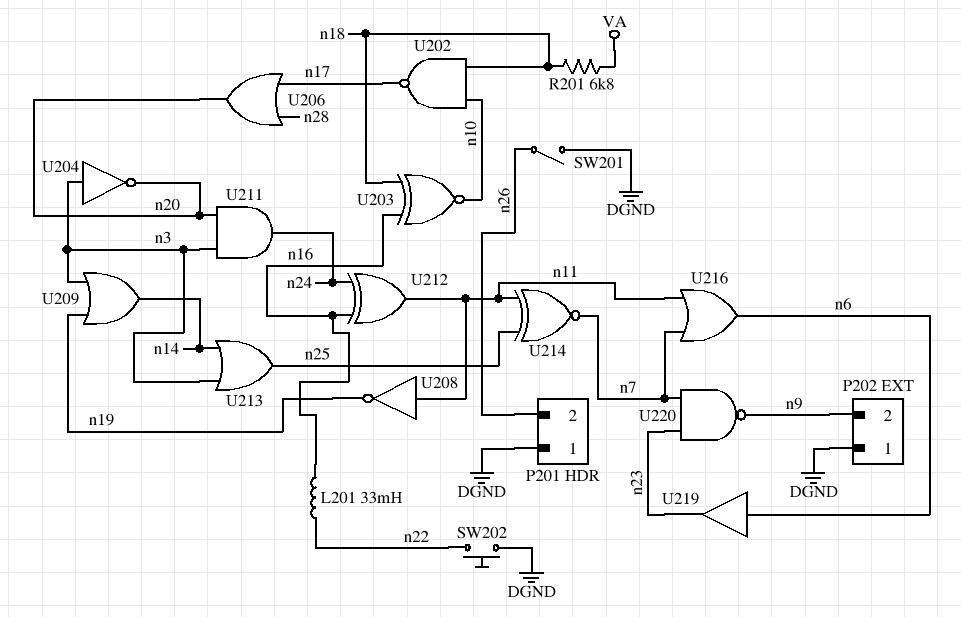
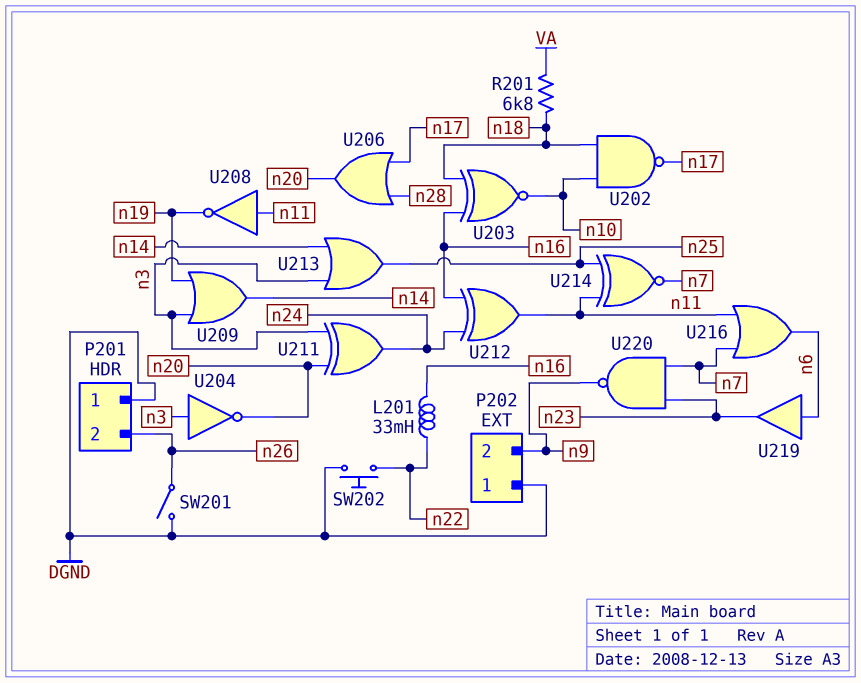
U211: AND (in n3, in n20, out n24) -> XOR (in n3, in n20, out n24)

